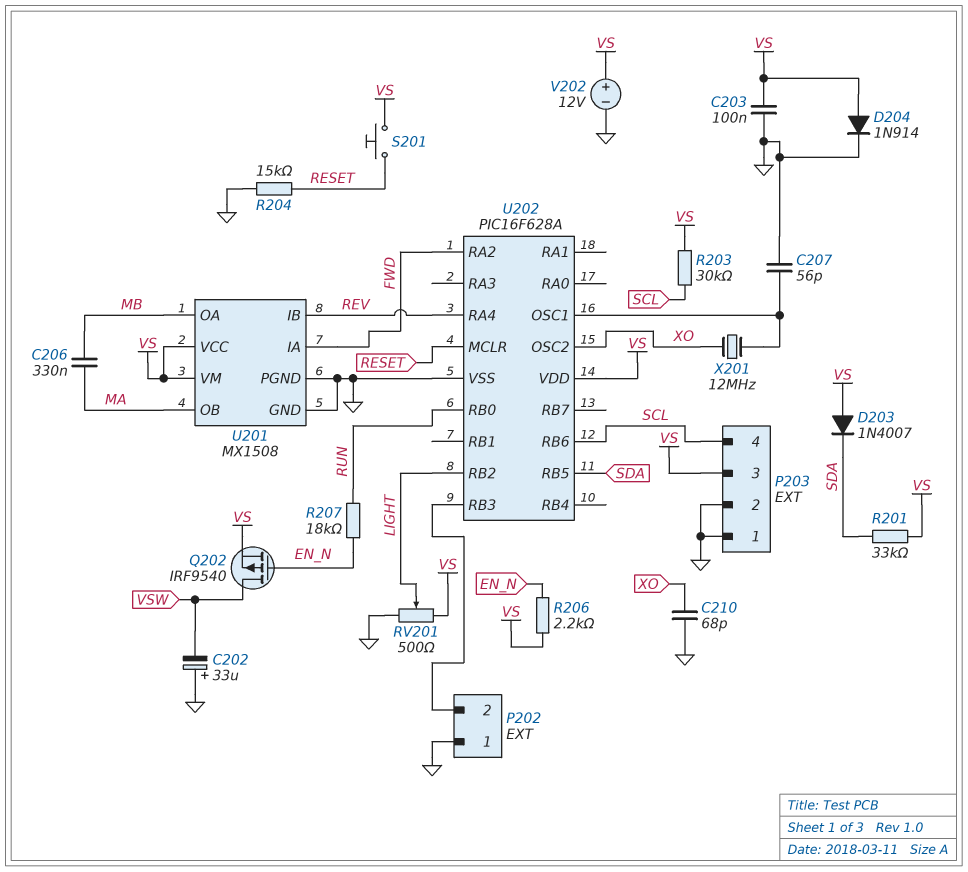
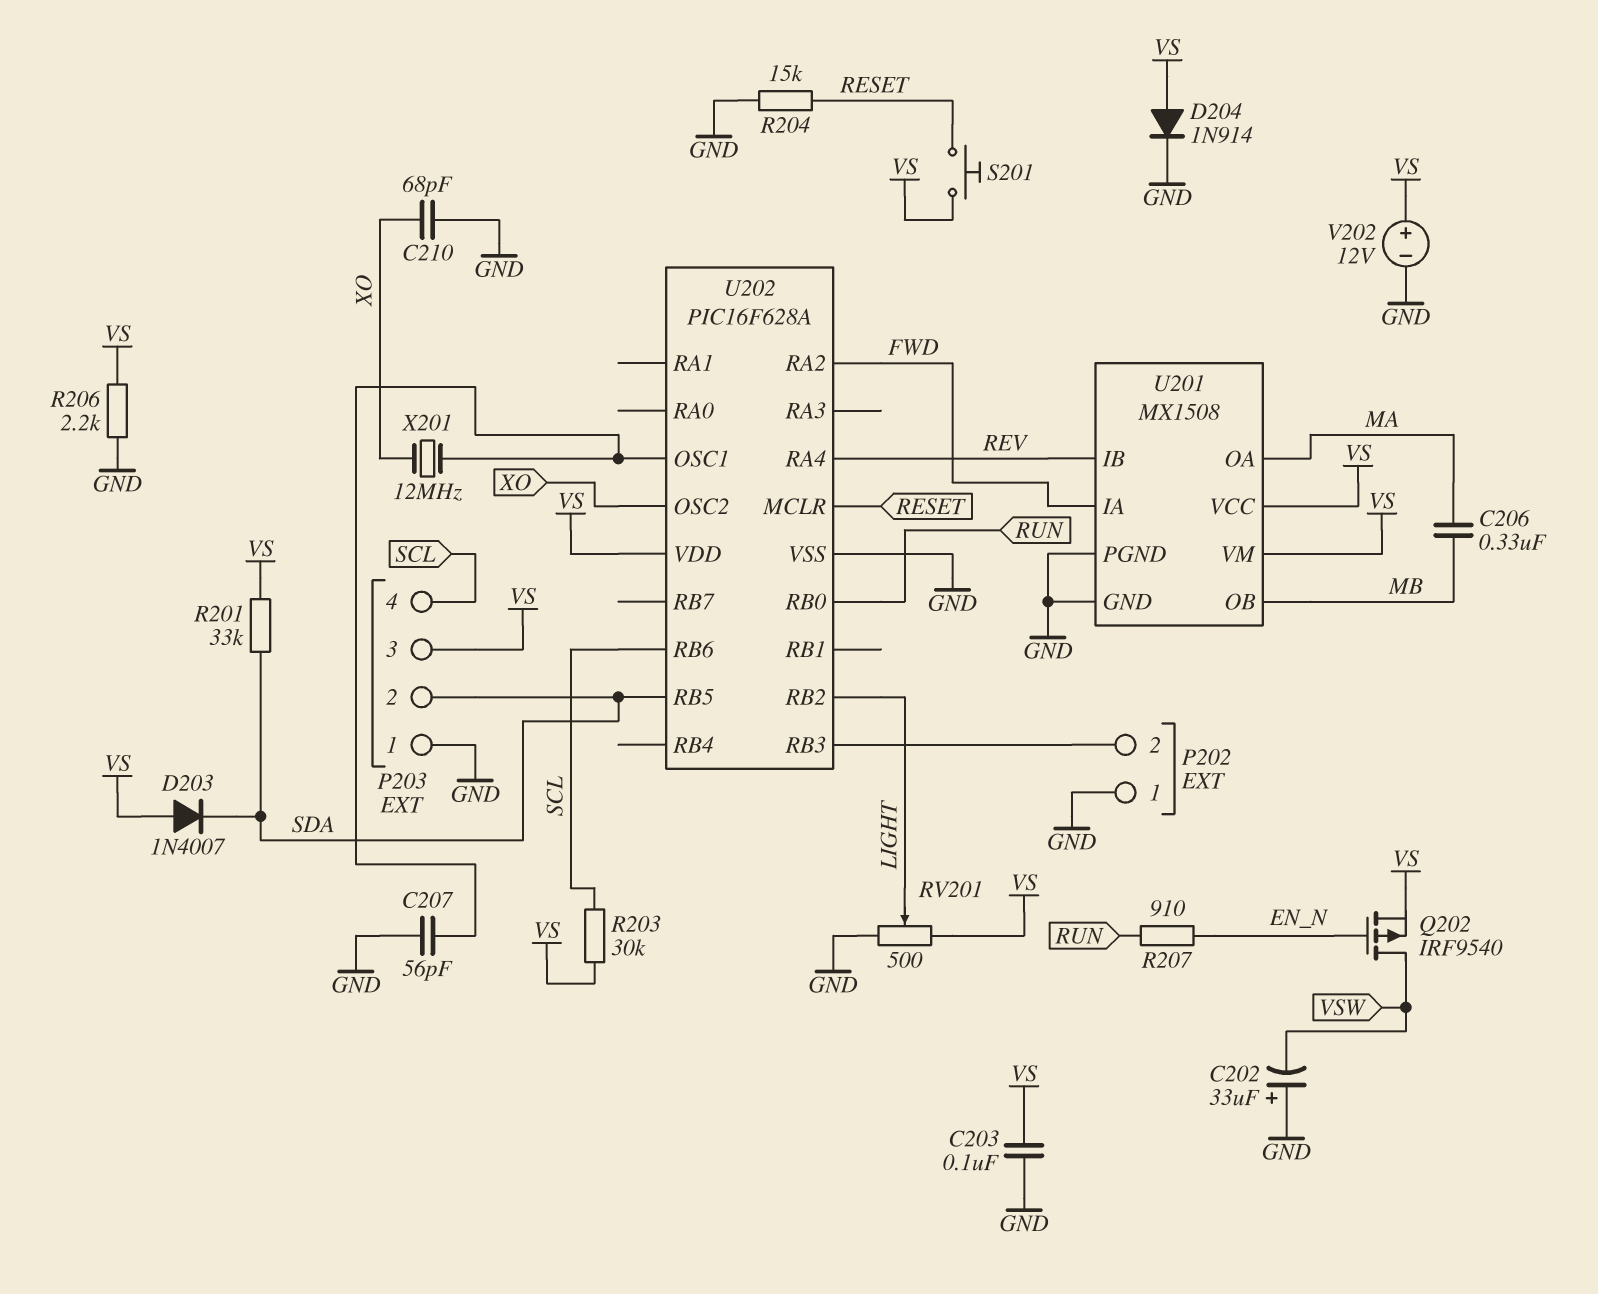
P203 pin 2: GND -> SDA
R206: 2.2k (EN_N, VS) -> 2.2k (GND, VS)
R207: 18k (EN_N, RUN) -> 910 (EN_N, RUN)
U201 pin OA: MB -> MA
U201 pin OB: MA -> MB

